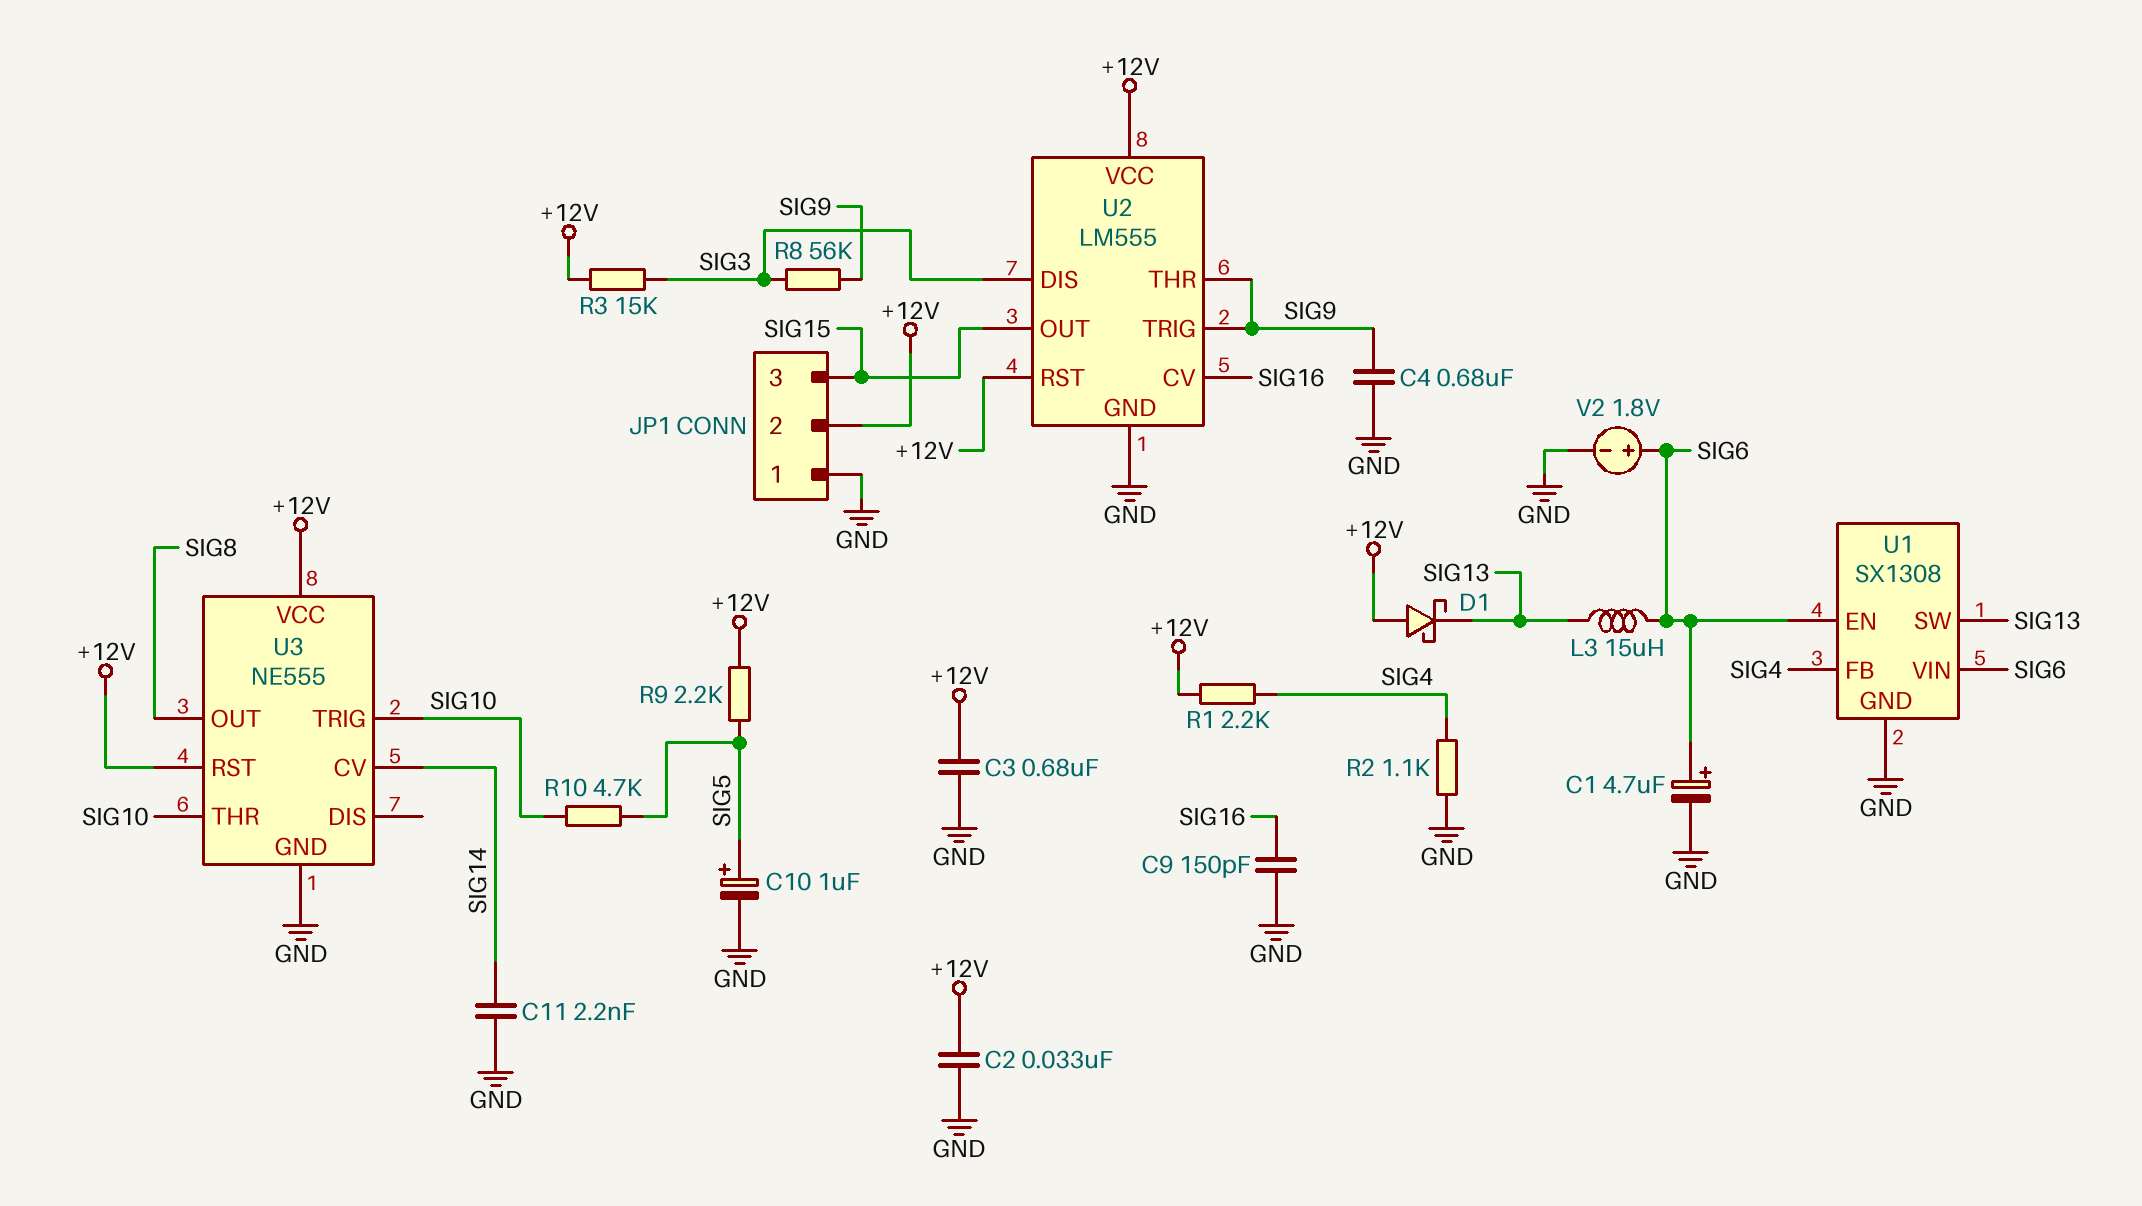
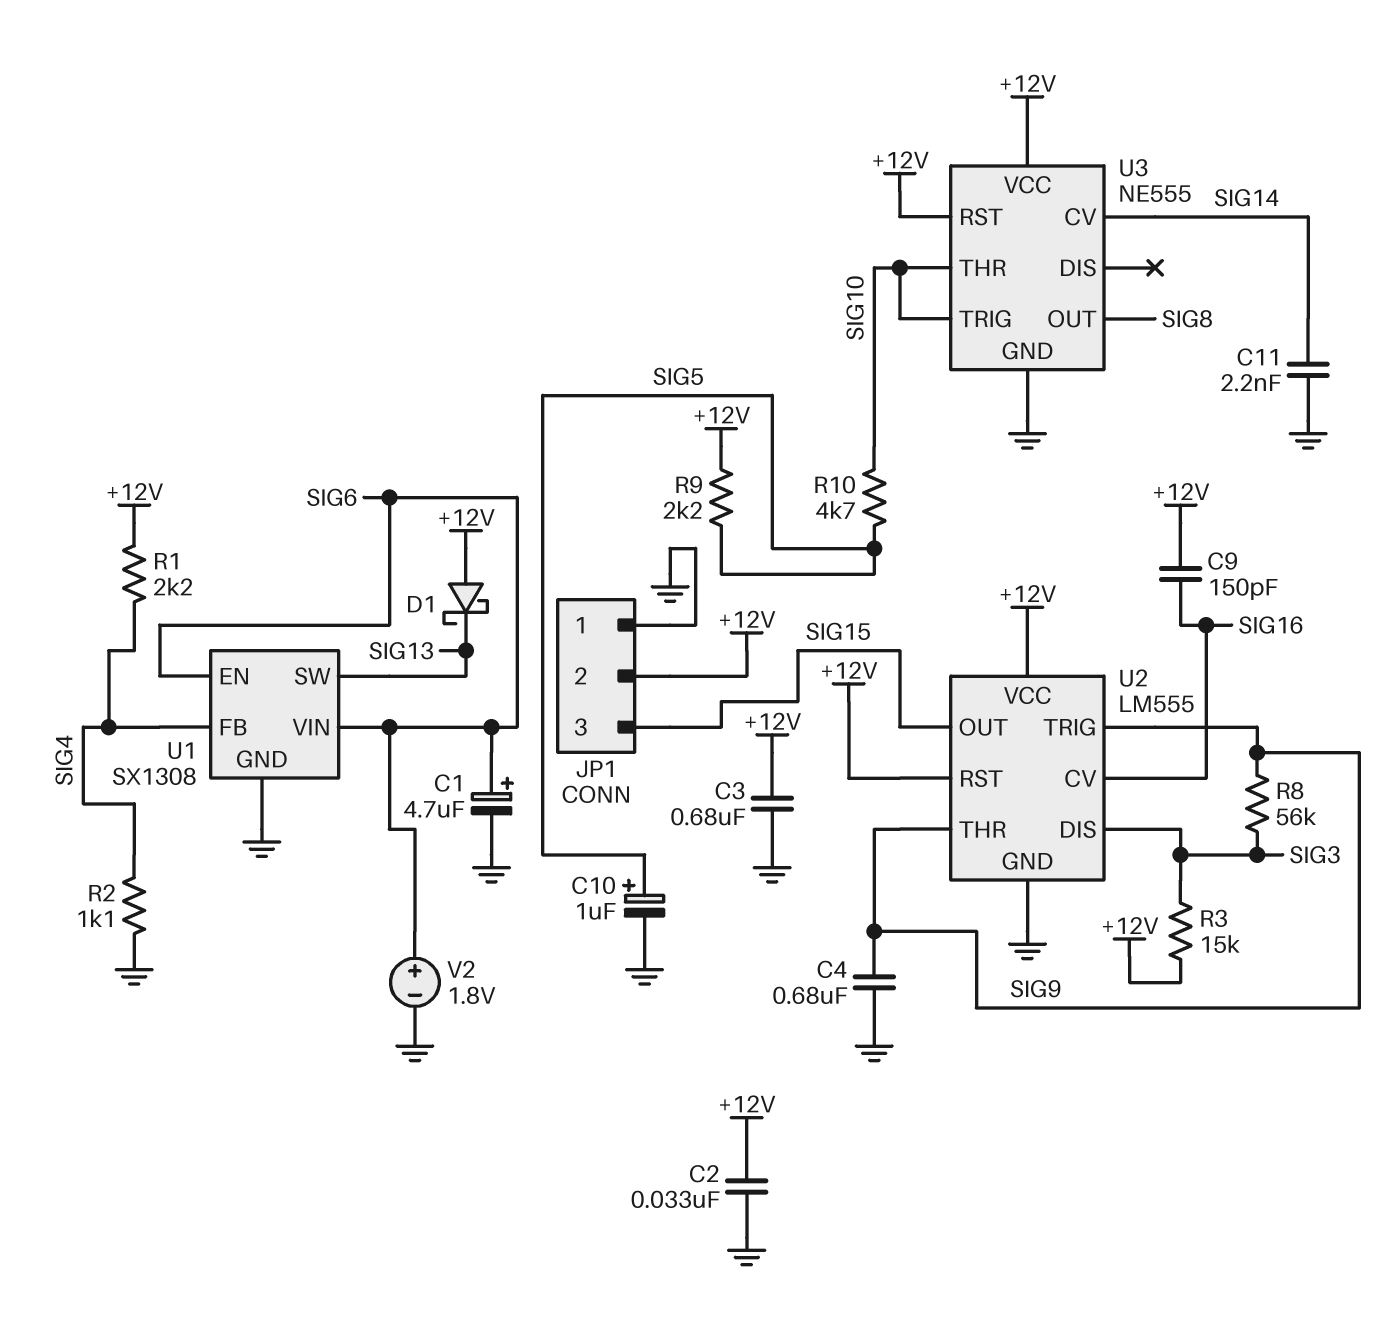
C9: 150pF (GND, SIG16) -> 150pF (+12V, SIG16)
L3: 15uH (SIG6, SIG13) -> none

